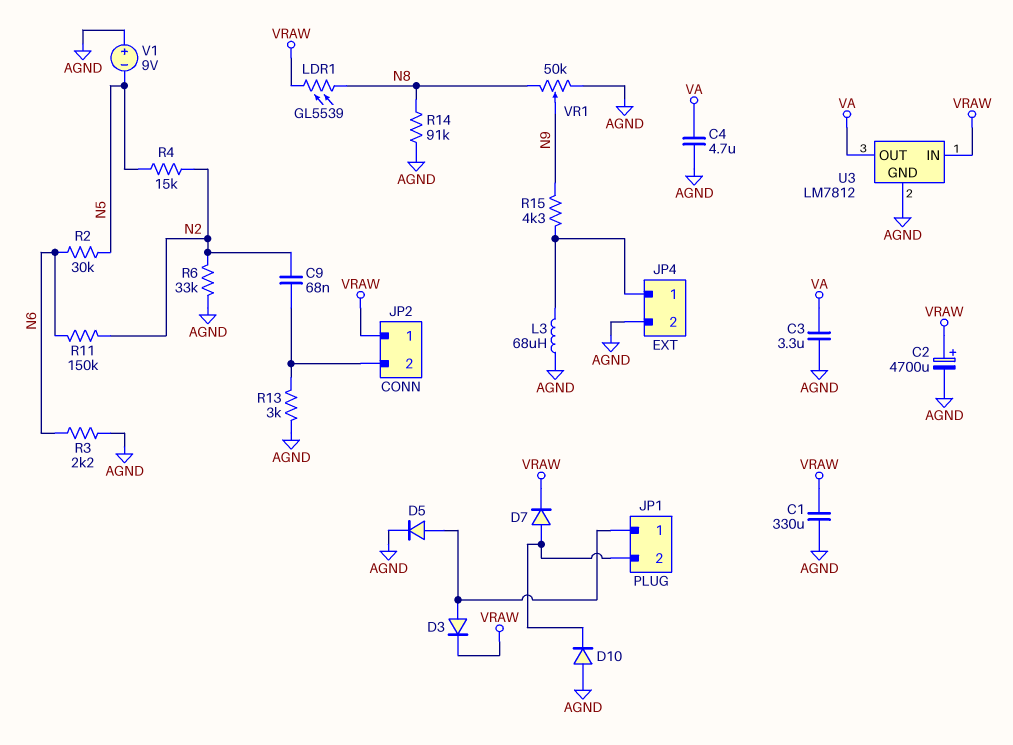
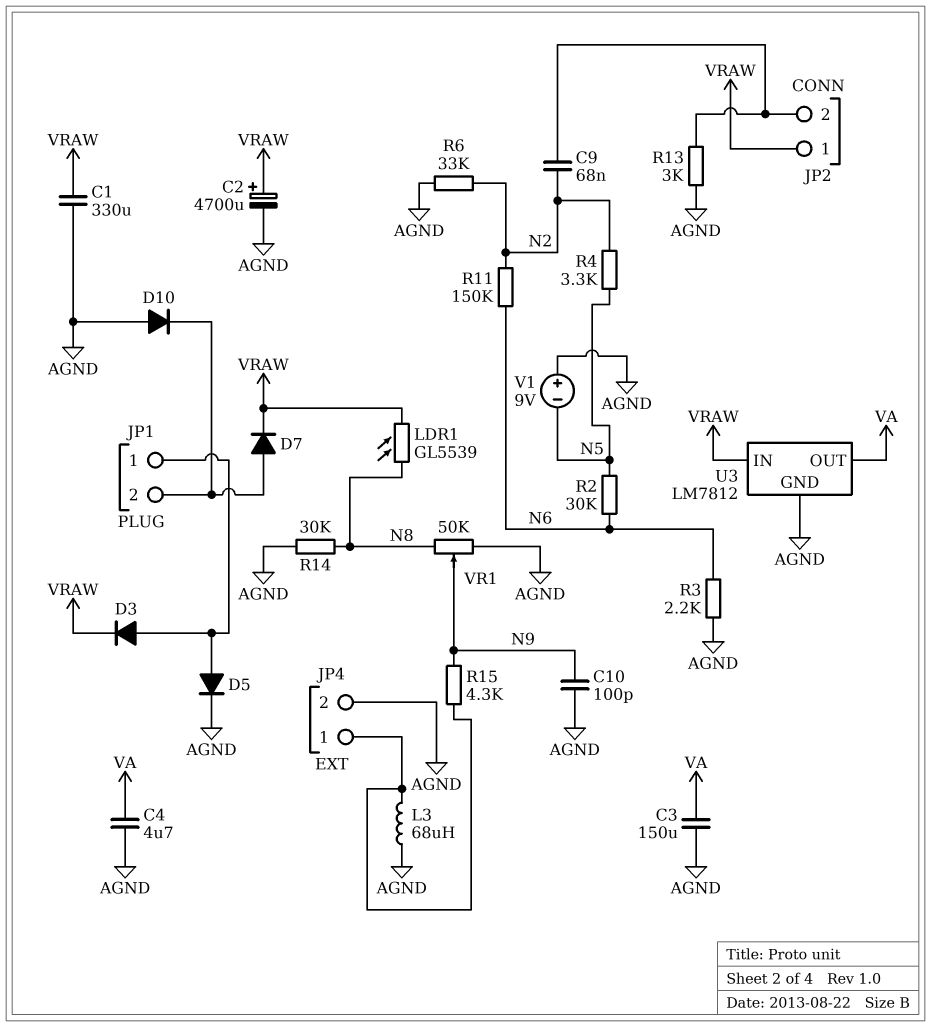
C3: 3.3uF (AGND, VA) -> 150uF (AGND, VA)
C10: none -> 100pF (AGND, N9)
R4: 15k (N2, N5) -> 3.3k (N2, N5)
R14: 91k (AGND, N8) -> 30k (AGND, N8)

